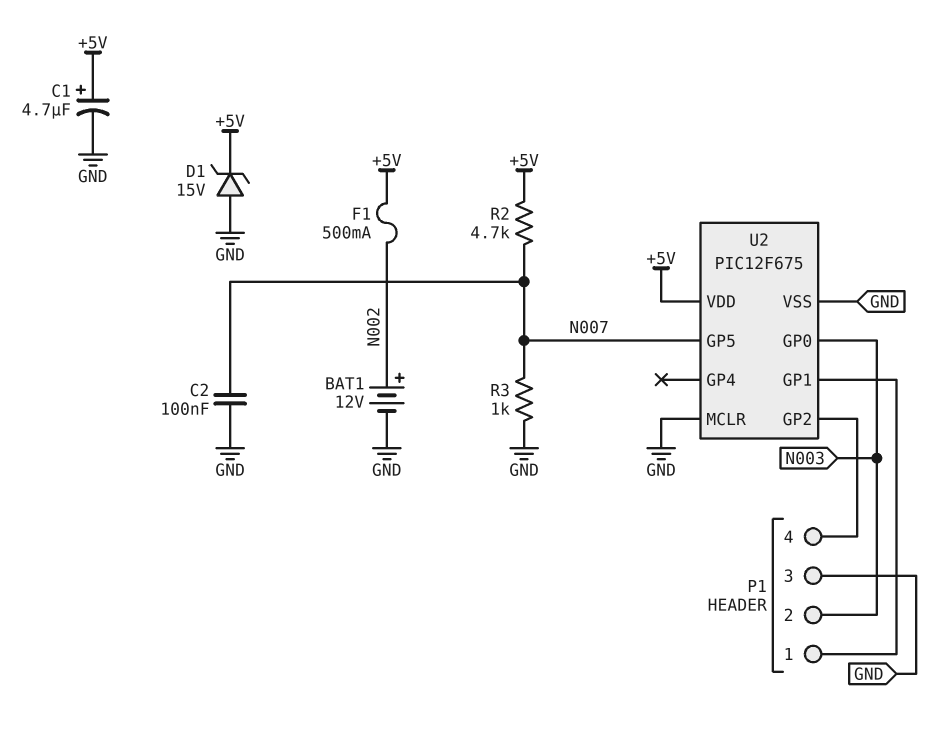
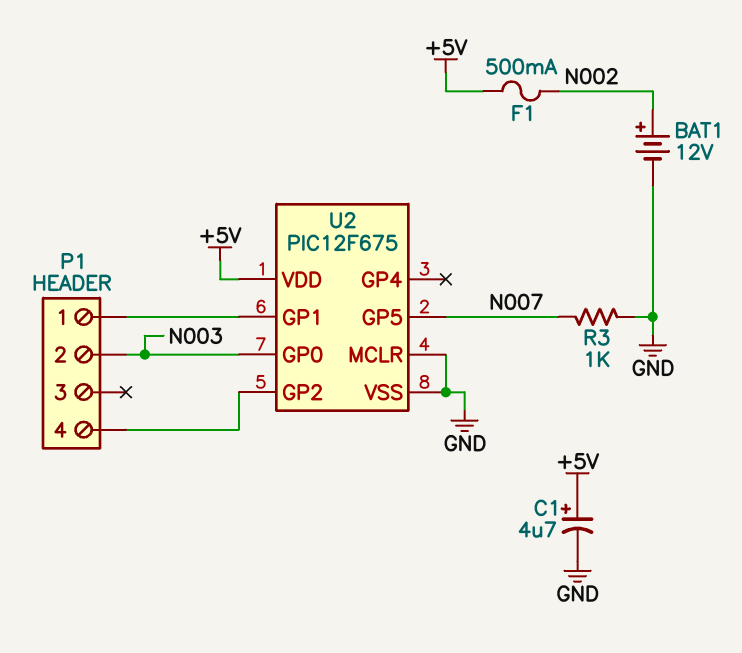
C2: 100nF (GND, N007) -> none
D1: zener 15V (A GND, K +5V) -> none
P1 pin 3: GND -> none
R2: 4.7k (+5V, N007) -> none

